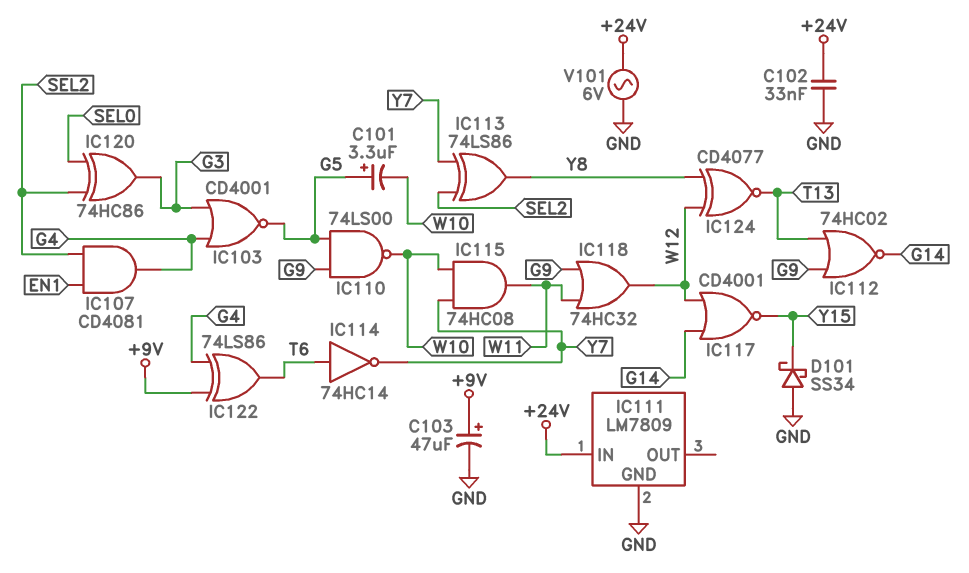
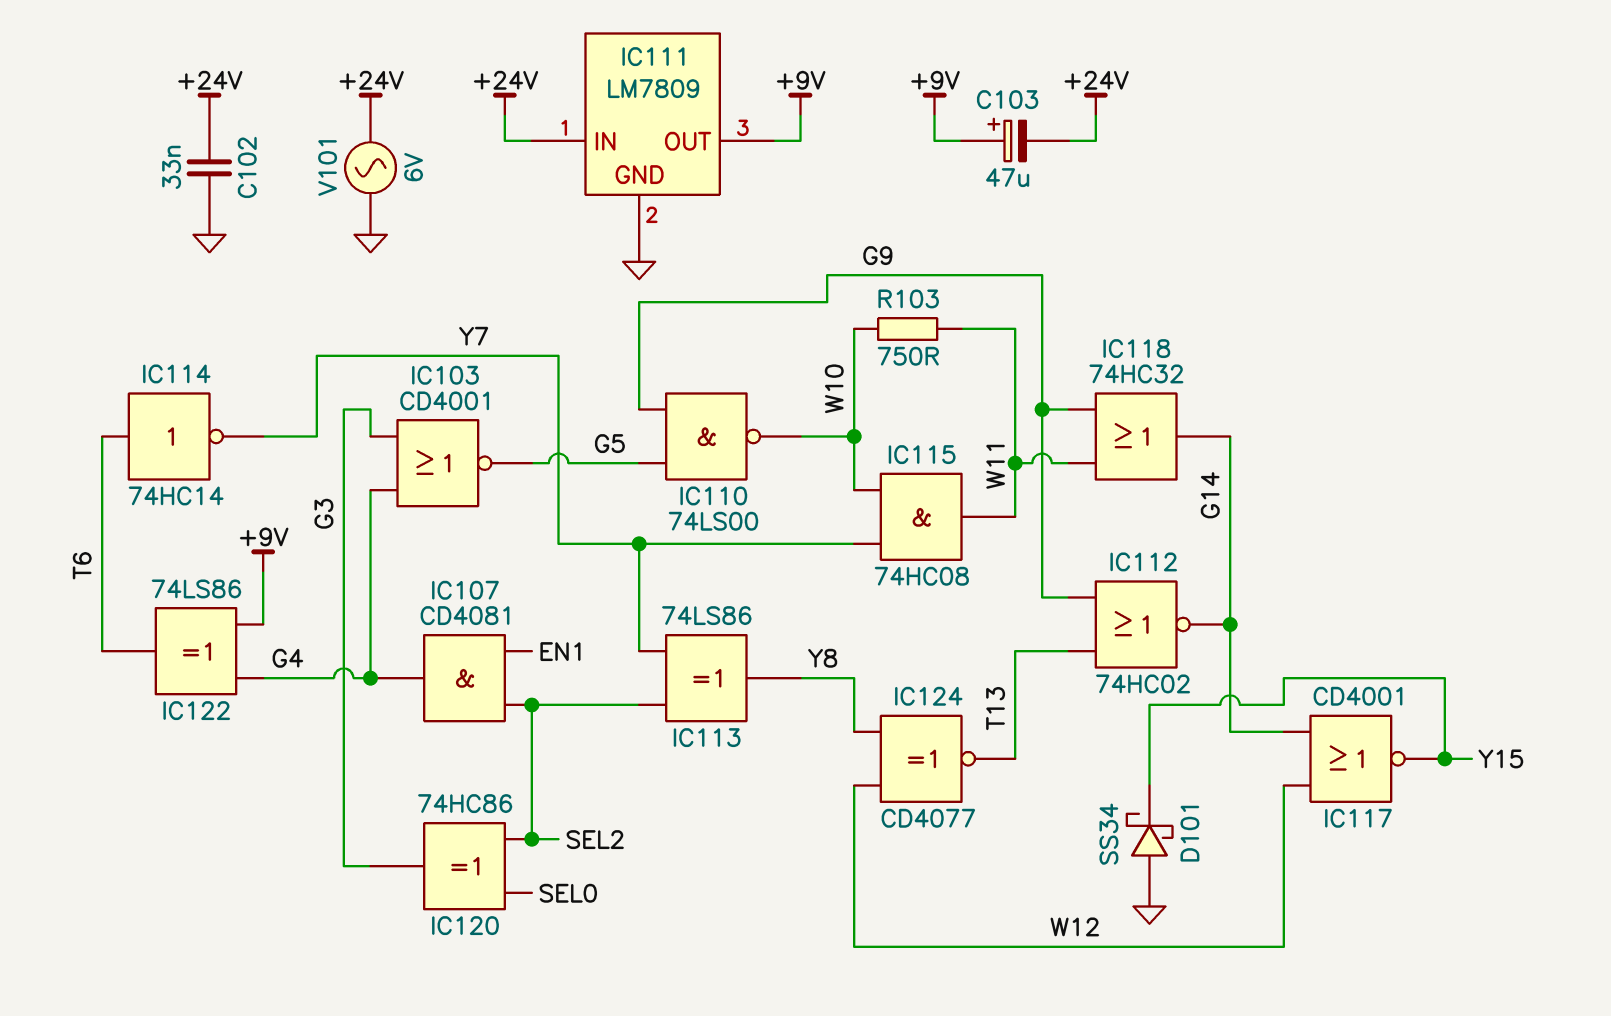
C101: 3.3uF (plus G5, minus W10) -> none
C103: 47uF (plus +9V, minus GND) -> 47uF (plus +9V, minus +24V)
IC111 pin OUT: none -> +9V
IC118: OR 74HC32 (in G9, in W11, out W12) -> OR 74HC32 (in G9, in W11, out G14)
R103: none -> 750 (W10, W11)

